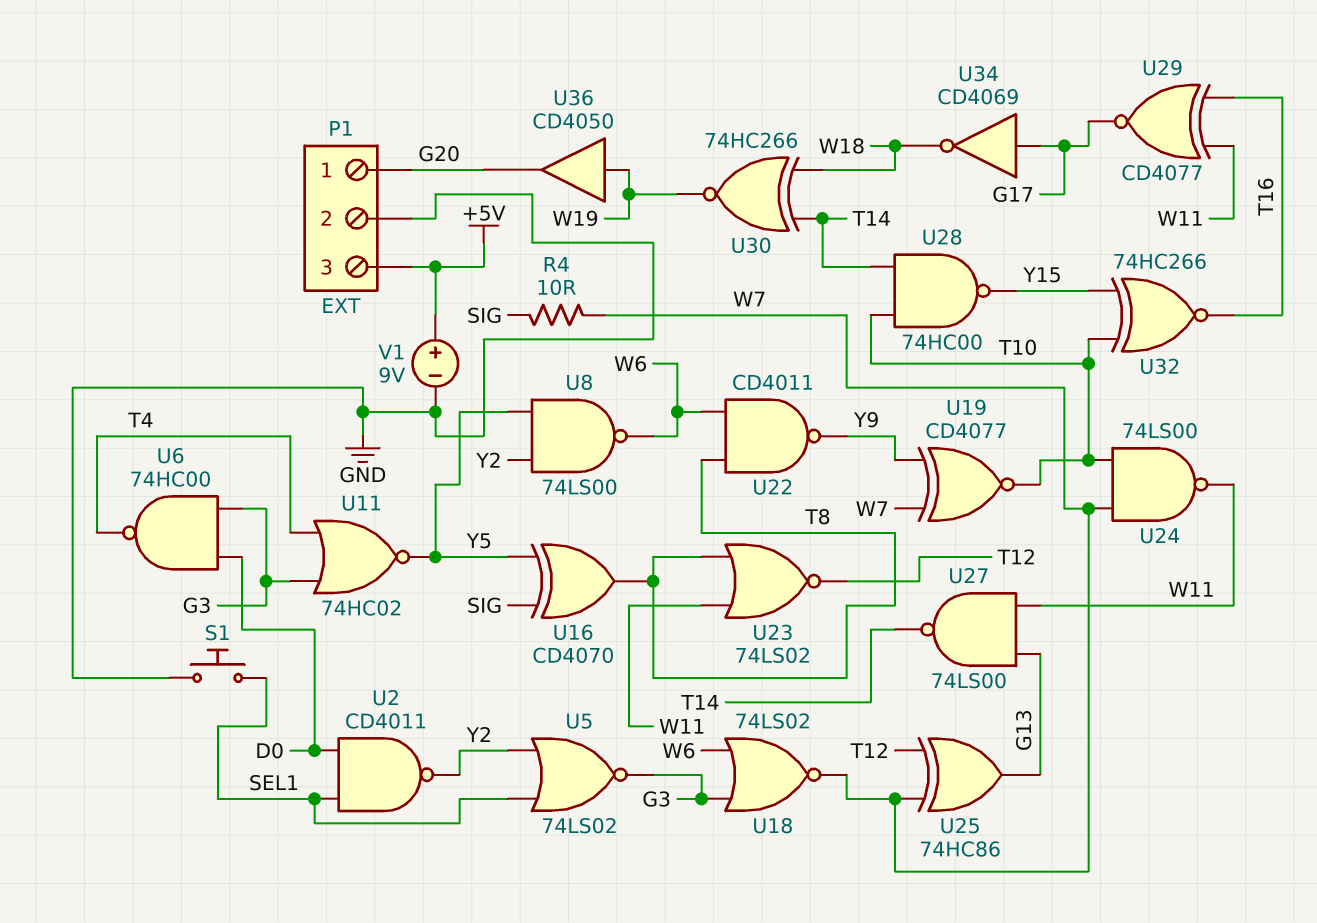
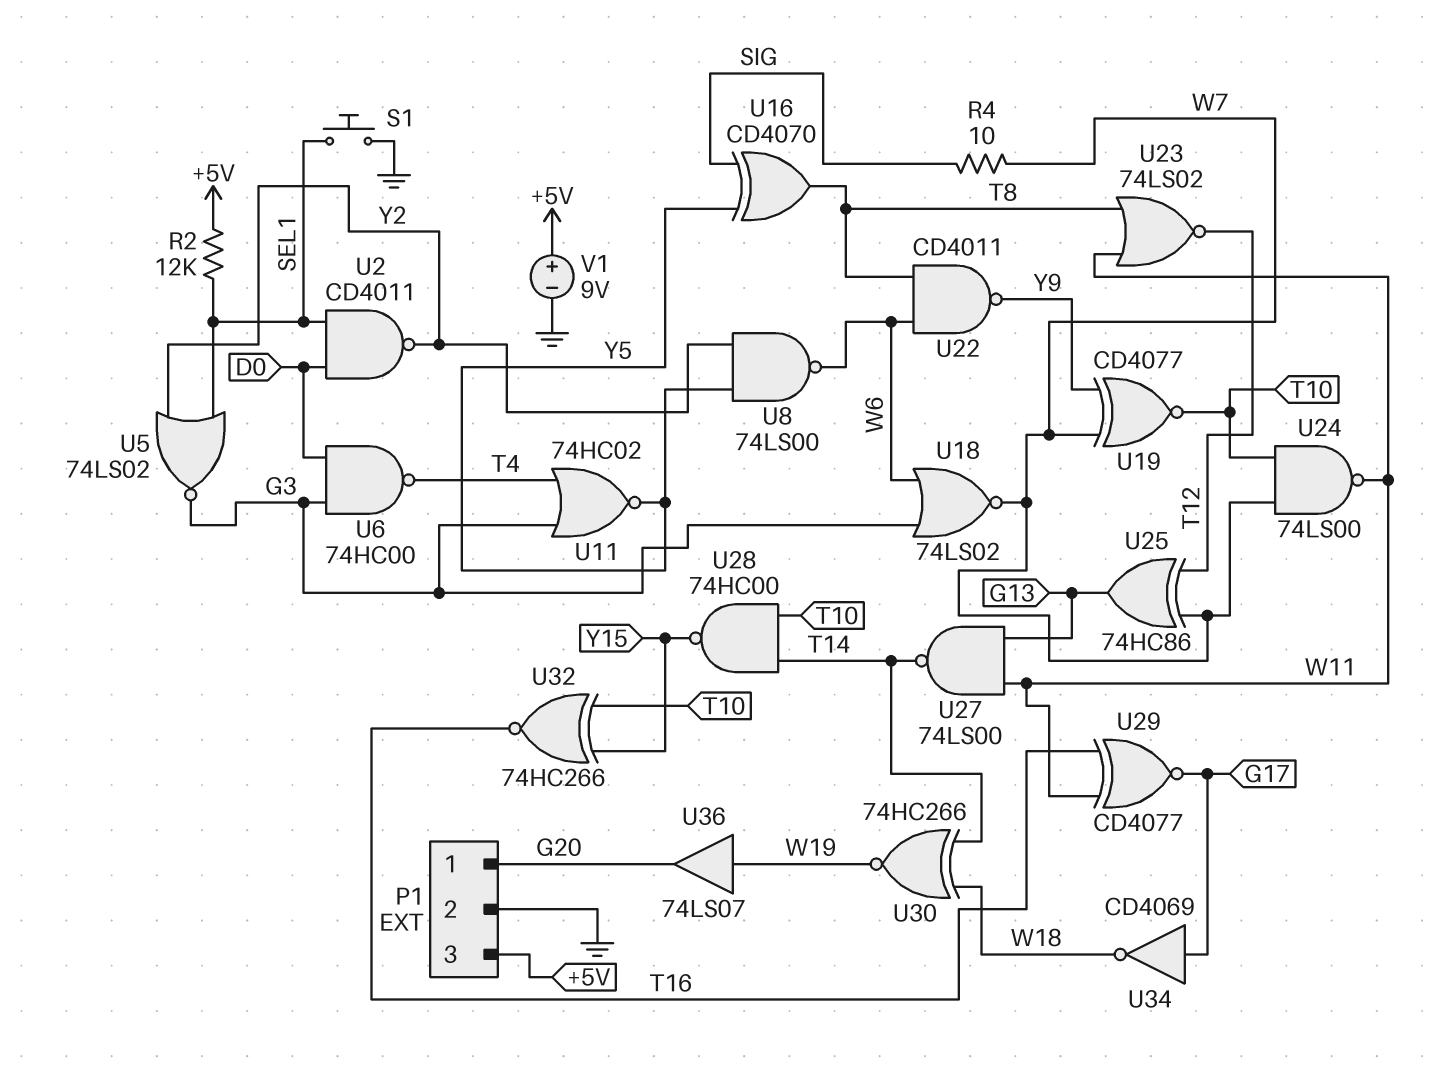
R2: none -> 12k (+5V, SEL1)
U36: buffer CD4050 (in W19, out G20) -> buffer 74LS07 (in W19, out G20)

